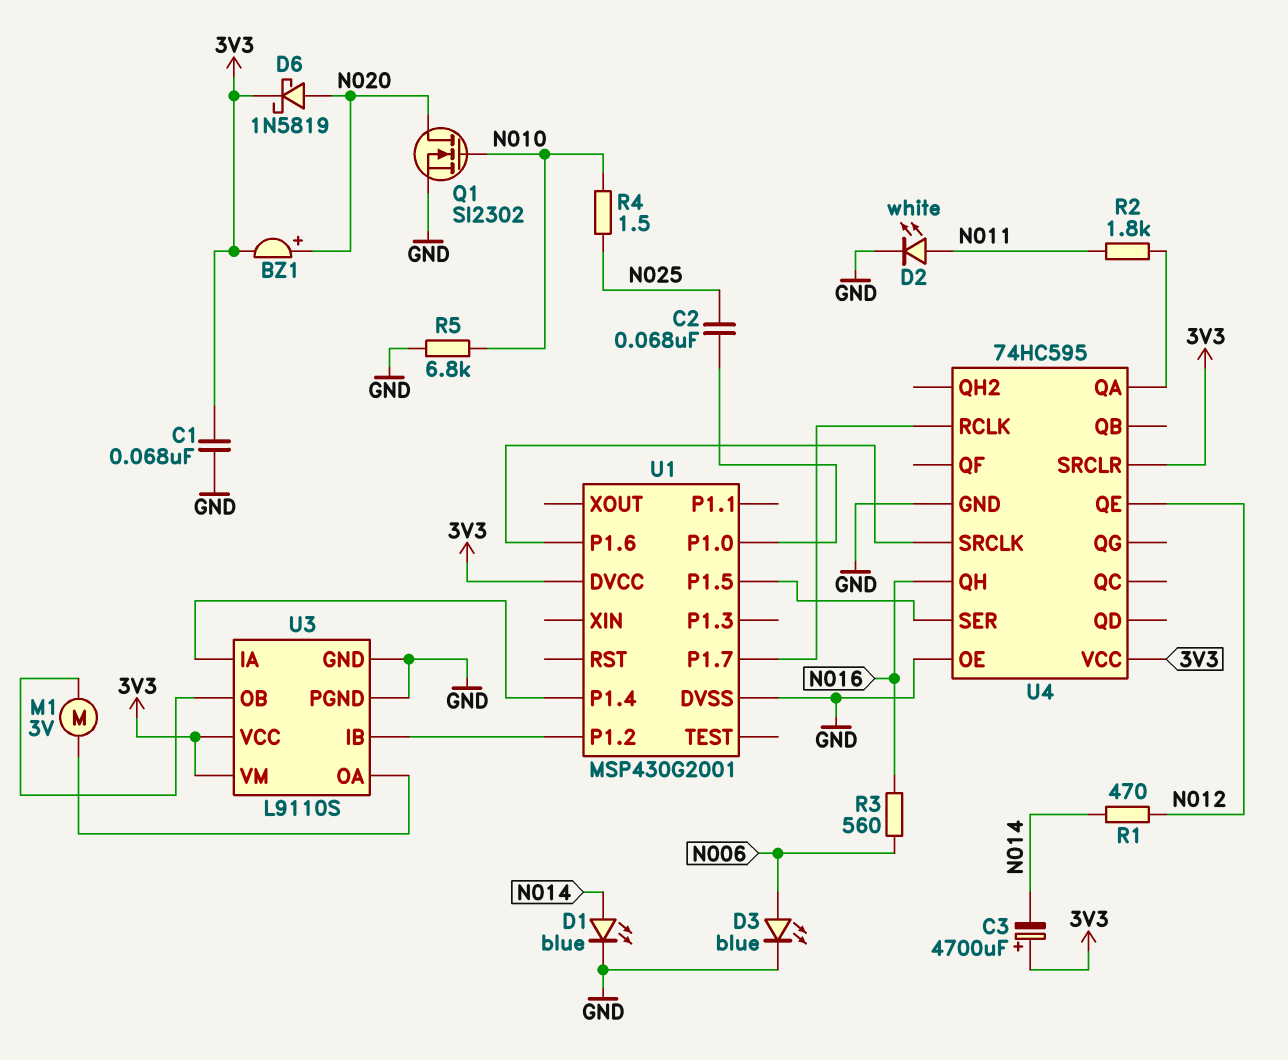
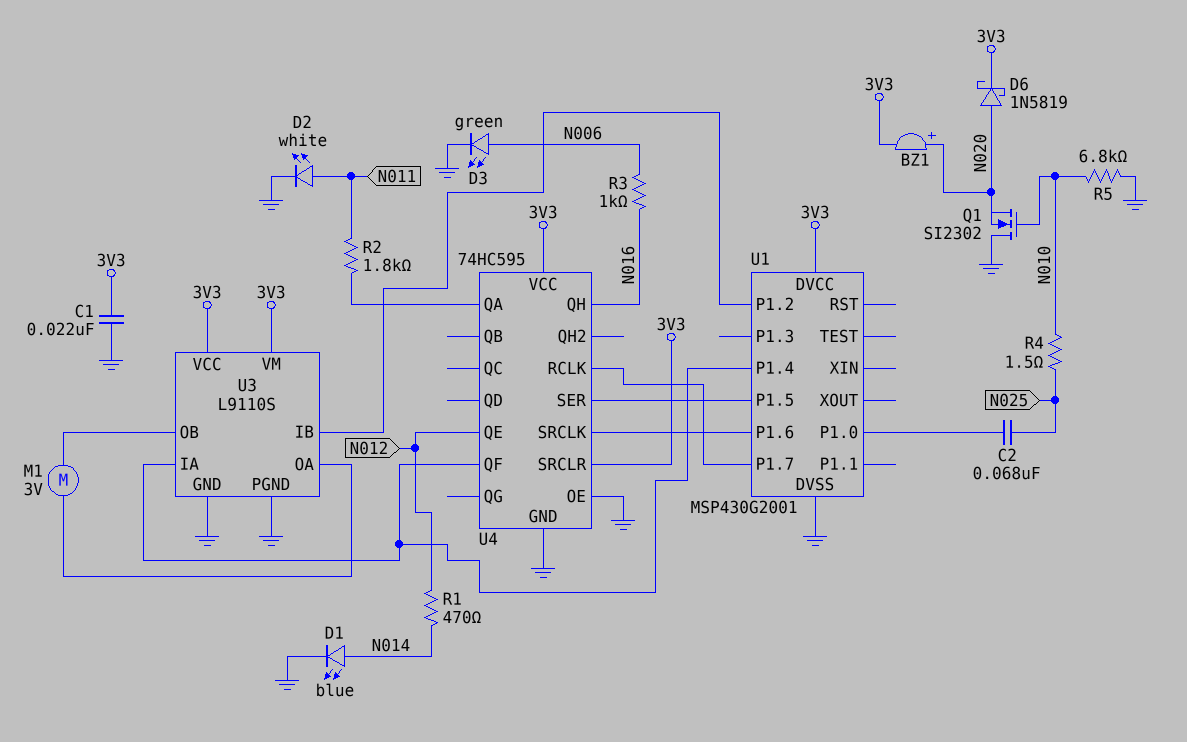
C1: 68nF (3V3, GND) -> 22nF (3V3, GND)
C3: 4700uF (plus 3V3, minus N014) -> none
D3: LED blue (A N006, K GND) -> LED green (A N006, K GND)
Q1: NMOS SI2302 (G N010, D N020, S GND) -> NMOS SI2302 (G N010, D GND, S N020)
R3: 560 (N006, N016) -> 1k (N006, N016)
U4 pin QF: none -> U1/P1.4

